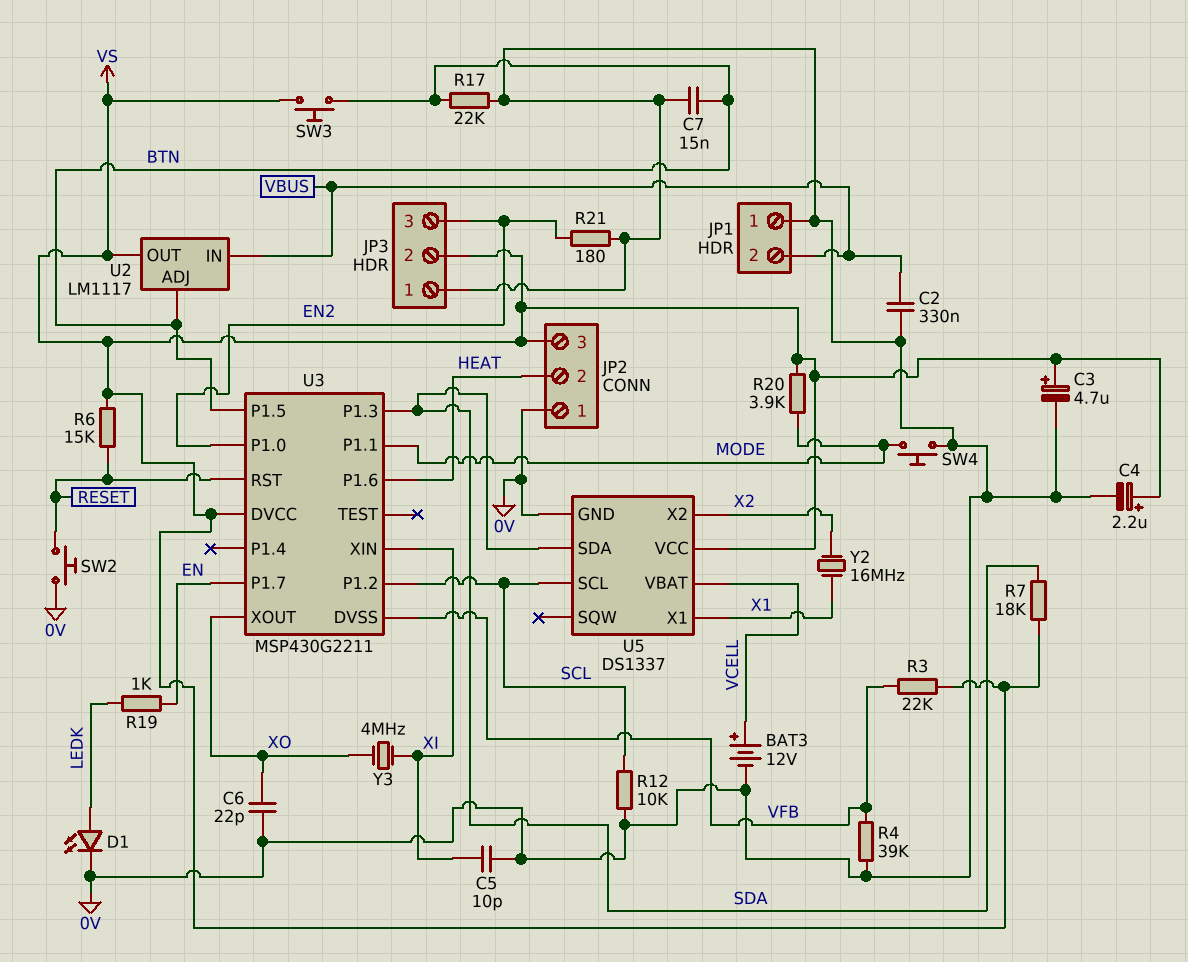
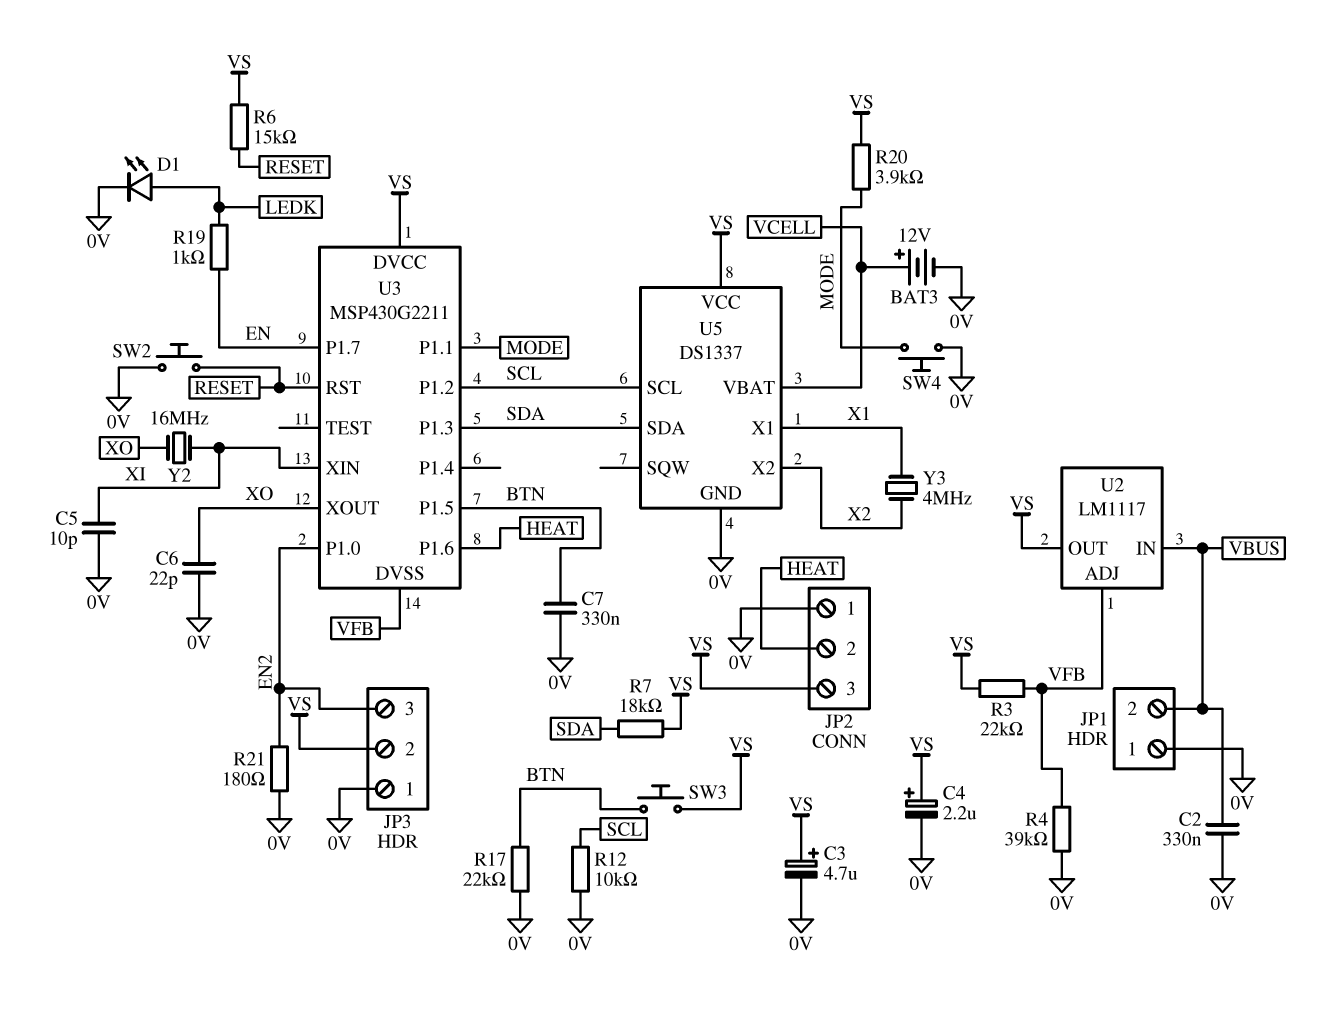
C7: 15nF (0V, BTN) -> 330nF (0V, BTN)
U2 pin ADJ: BTN -> VFB
Y2: 16MHz (X1, X2) -> 16MHz (XI, XO)
Y3: 4MHz (XI, XO) -> 4MHz (X1, X2)

